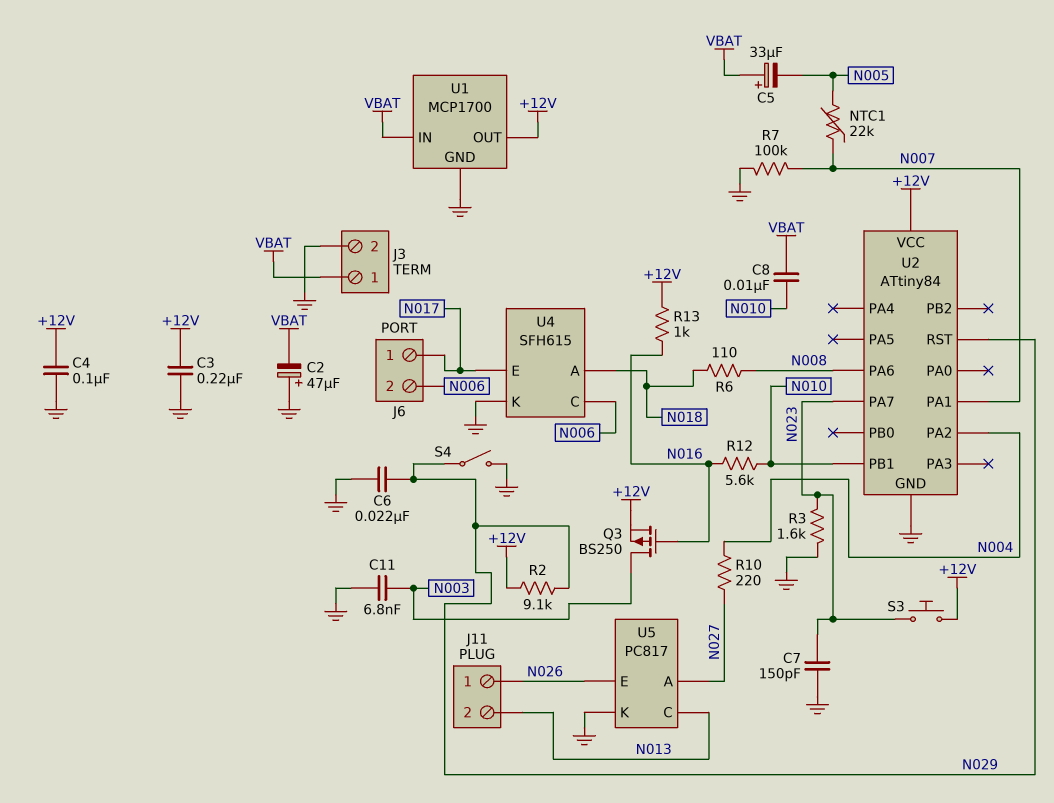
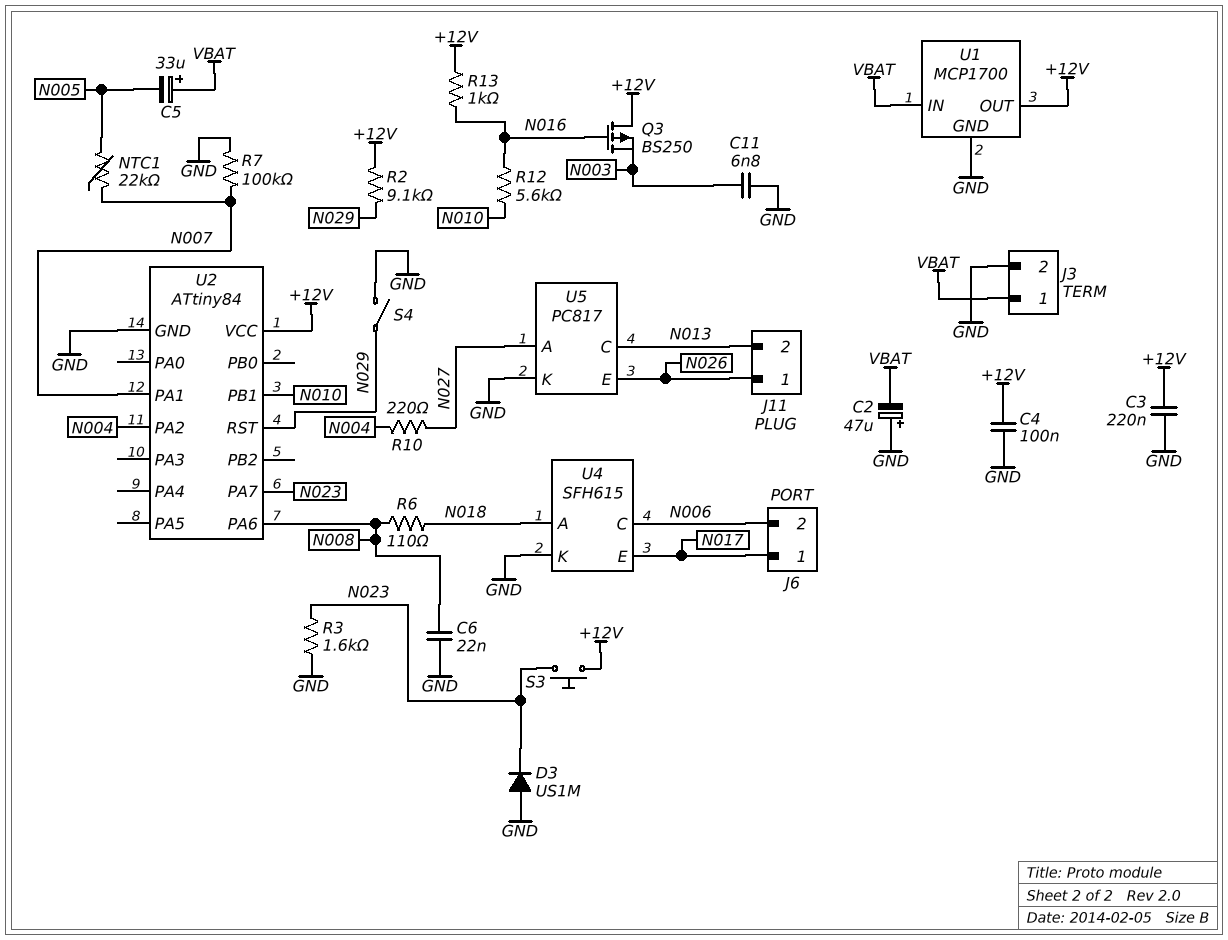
C6: 22nF (GND, N029) -> 22nF (GND, N008)
C7: 150pF (GND, N023) -> none
C8: 10nF (N010, VBAT) -> none
D3: none -> diode US1M (A GND, K N023)
Q3: PMOS BS250 (G N016, D N003, S +12V) -> PMOS BS250 (G N016, D +12V, S N003)

